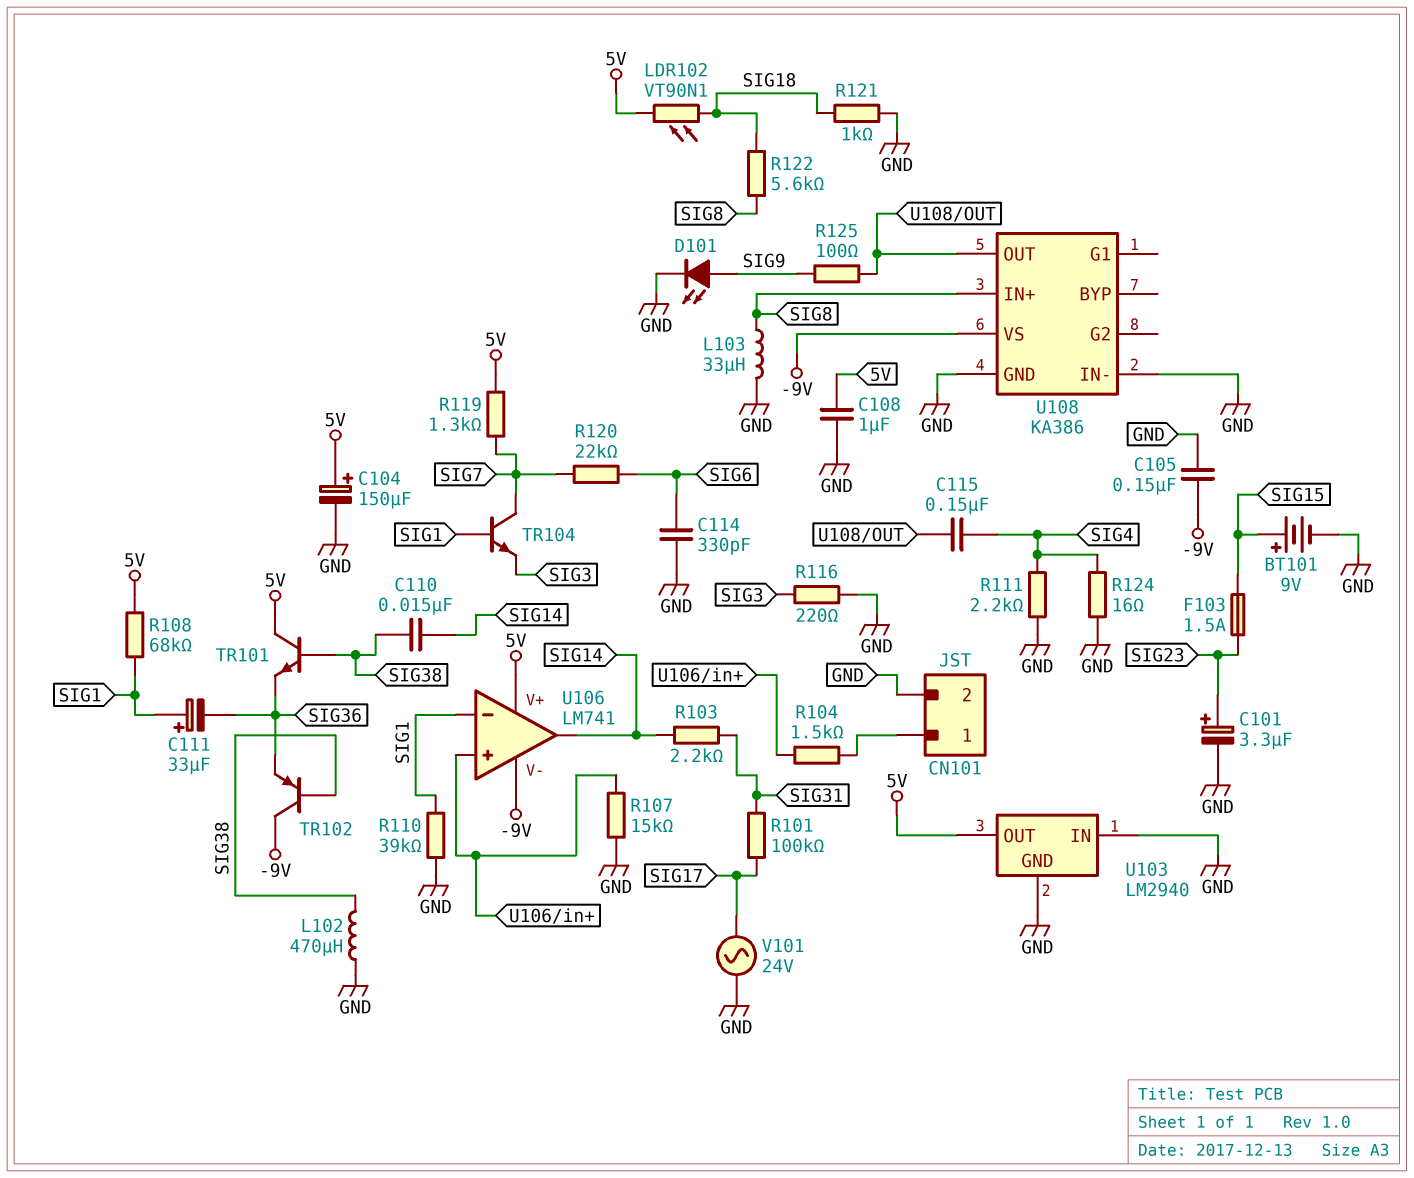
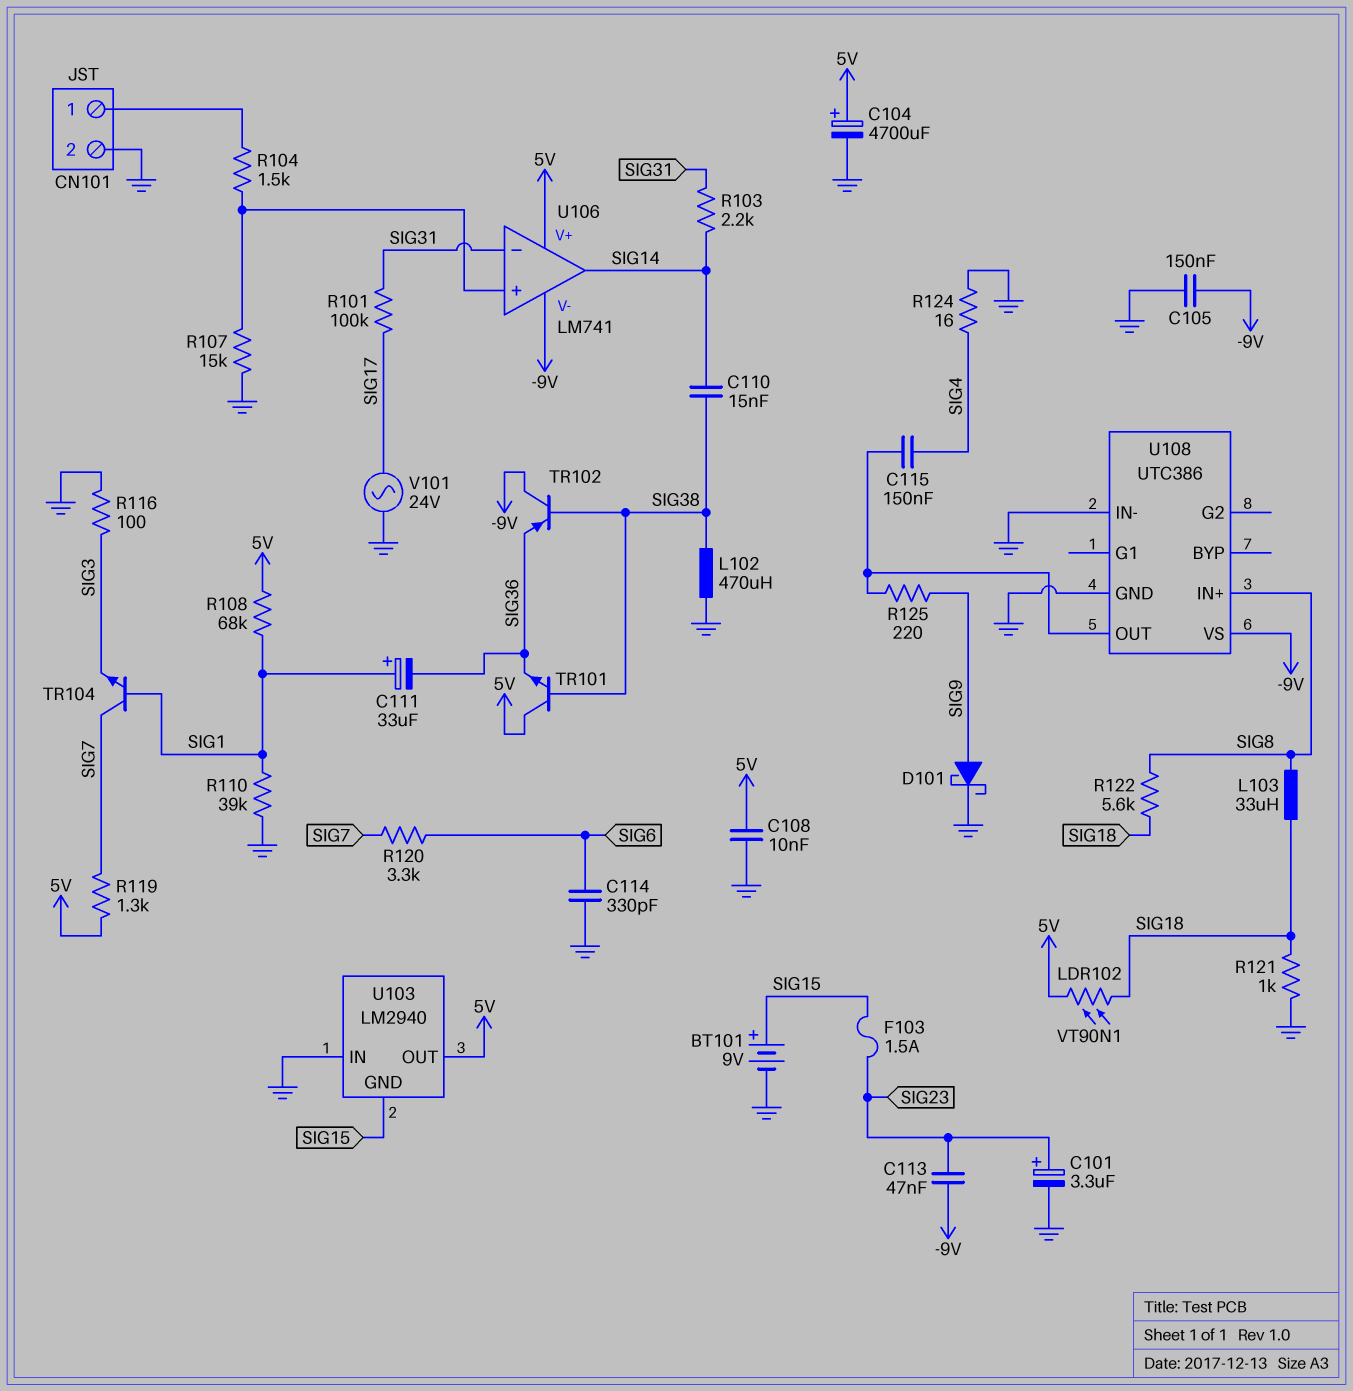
C104: 150uF (plus 5V, minus GND) -> 4700uF (plus 5V, minus GND)
C108: 1uF (5V, GND) -> 10nF (5V, GND)
C113: none -> 47nF (-9V, SIG23)
D101: LED (A SIG9, K GND) -> schottky (A SIG9, K GND)
L103: 33uH (GND, SIG8) -> 33uH (SIG8, SIG18)
R111: 2.2k (GND, SIG4) -> none
R116: 220 (GND, SIG3) -> 100 (GND, SIG3)
R120: 22k (SIG6, SIG7) -> 3.3k (SIG6, SIG7)
R125: 100 (SIG9, U108/OUT) -> 220 (SIG9, U108/OUT)
U103 pin GND: GND -> SIG15
U106 pin in-: SIG1 -> SIG31
U108: KA386 -> UTC386

